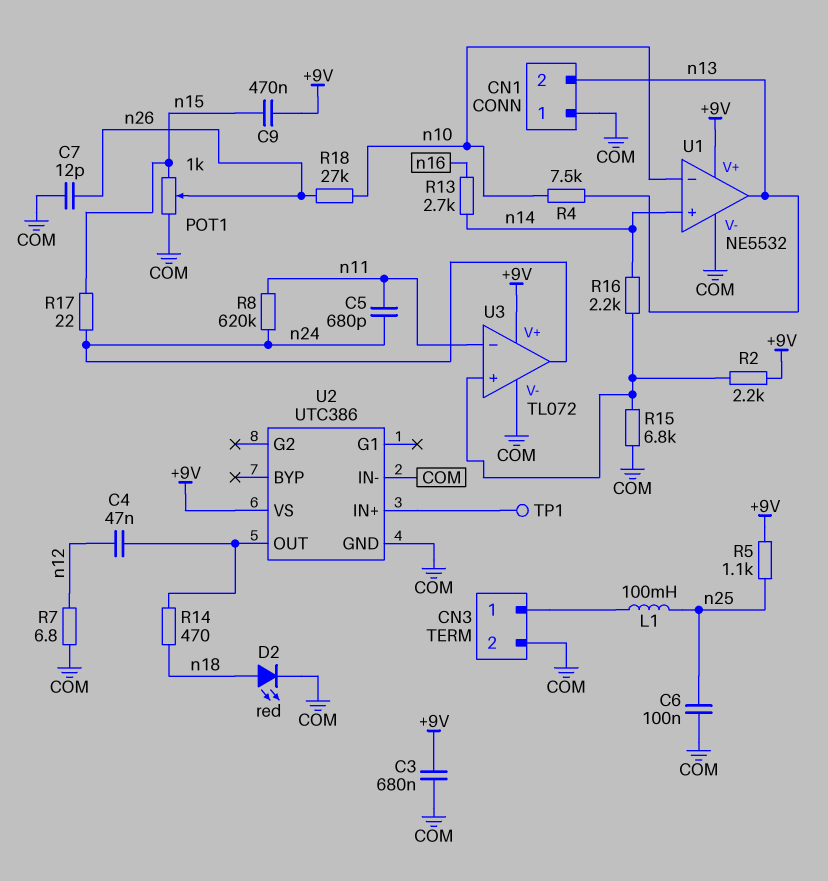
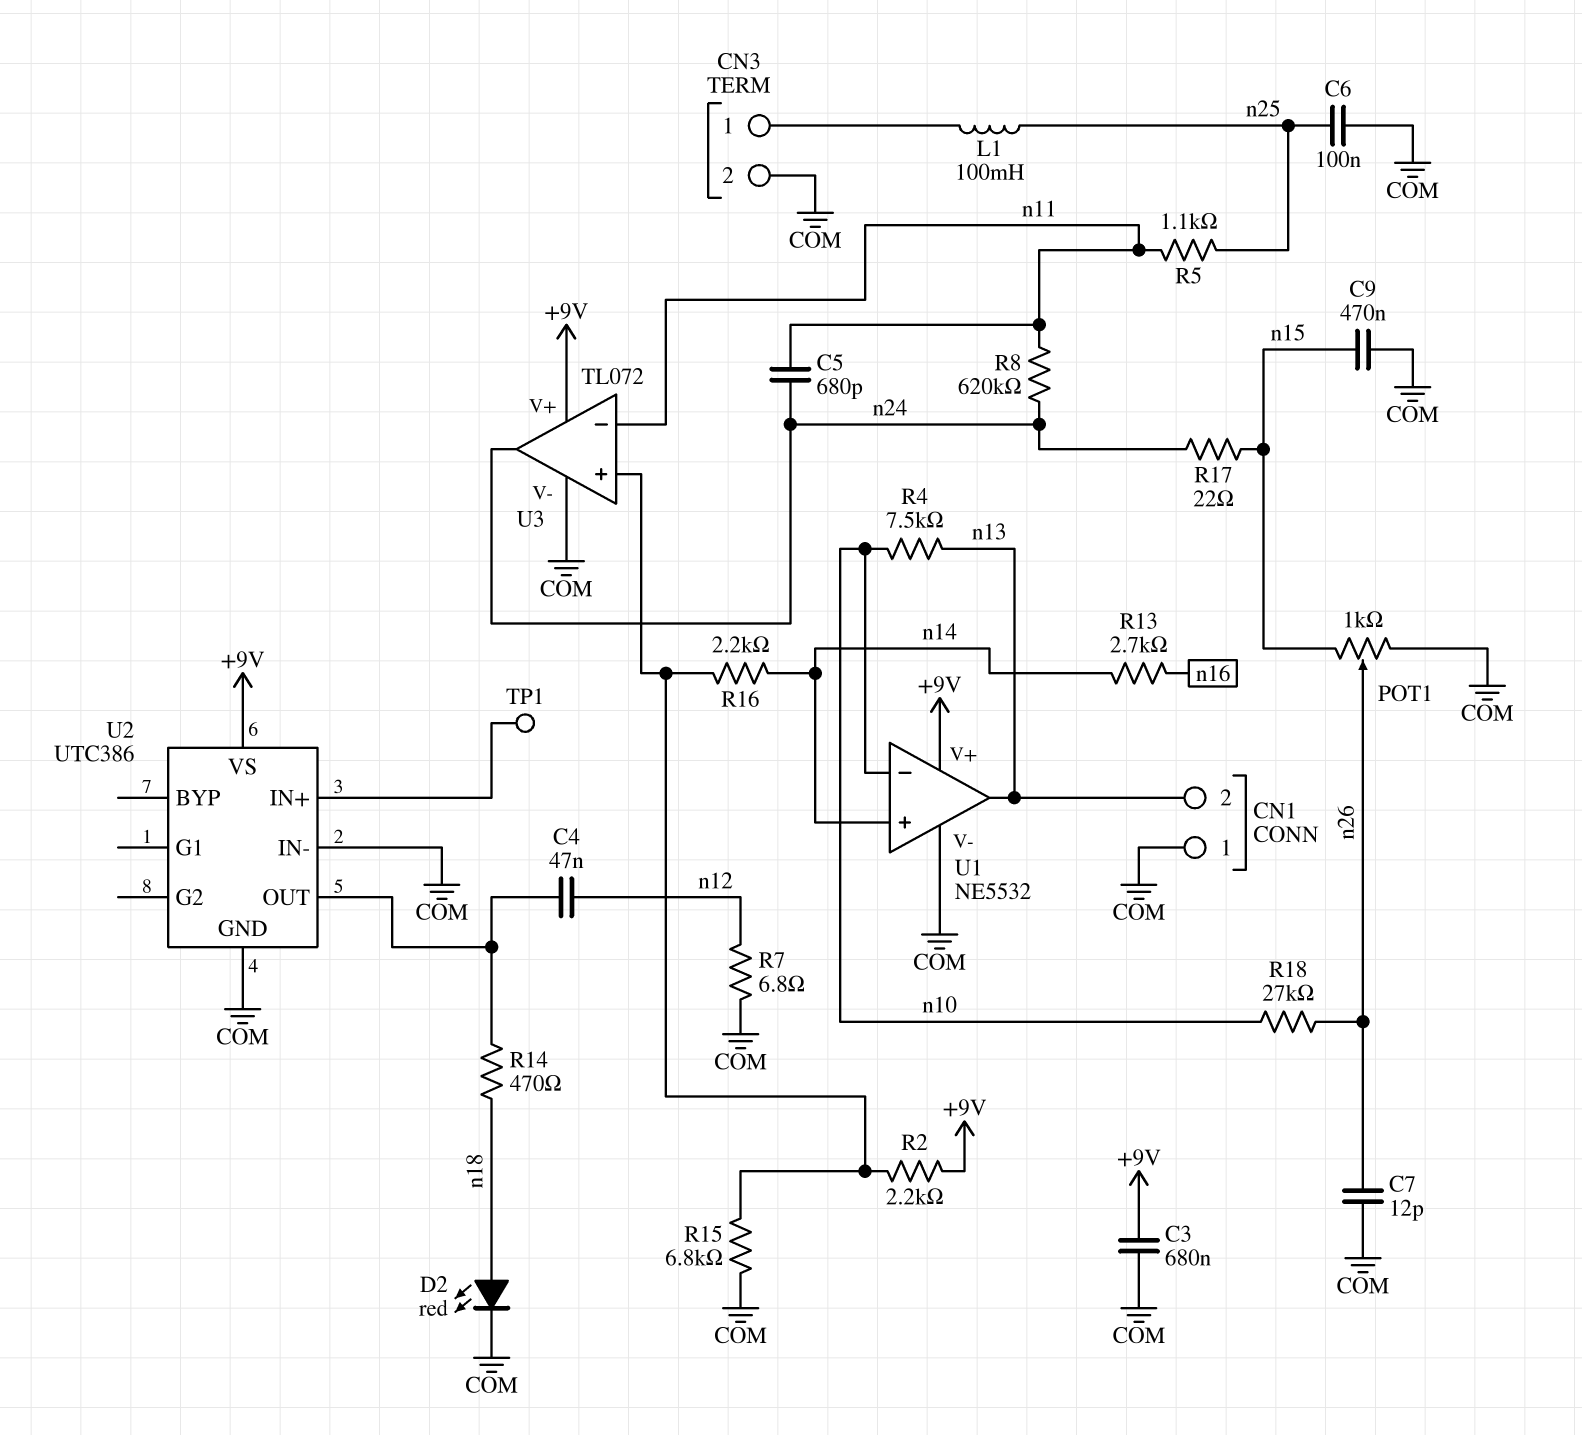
C9: 470nF (+9V, n15) -> 470nF (COM, n15)
R5: 1.1k (+9V, n25) -> 1.1k (n11, n25)

